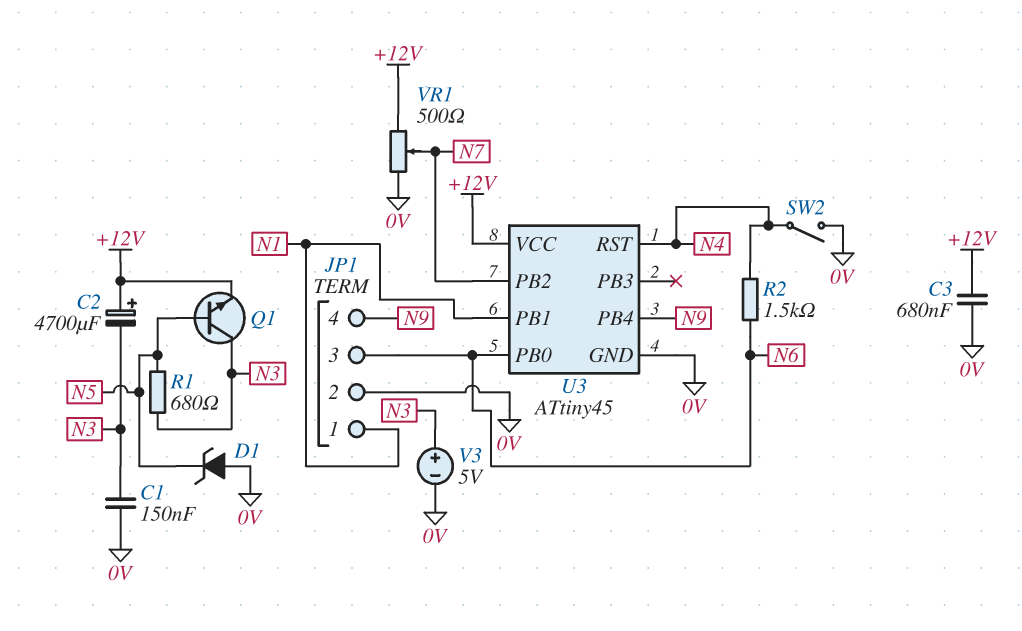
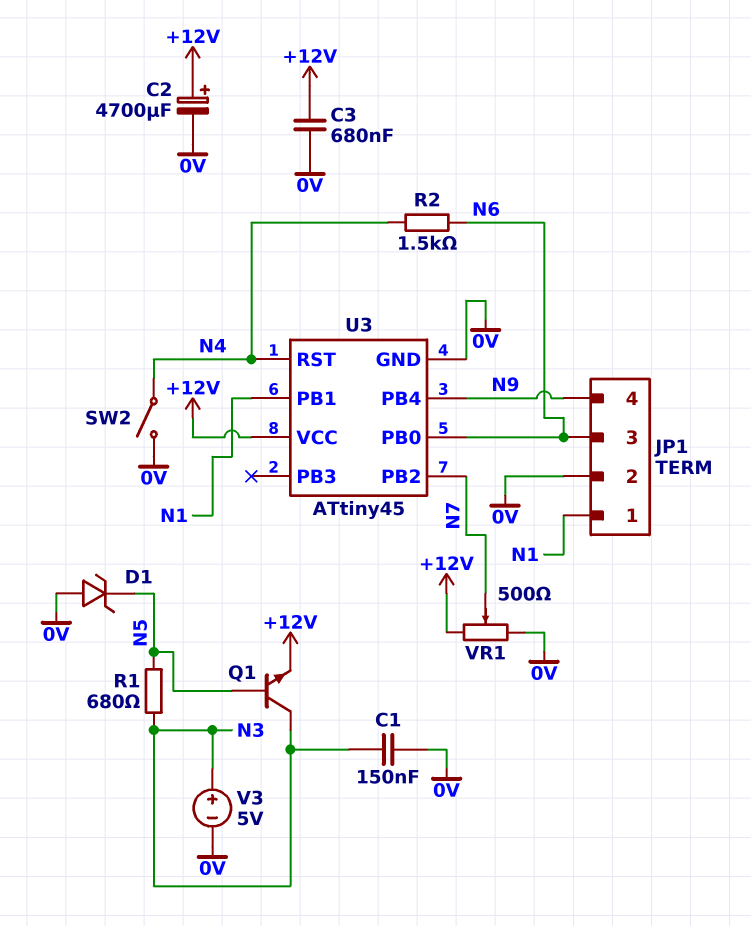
C2: 4700uF (plus +12V, minus N3) -> 4700uF (plus +12V, minus 0V)

